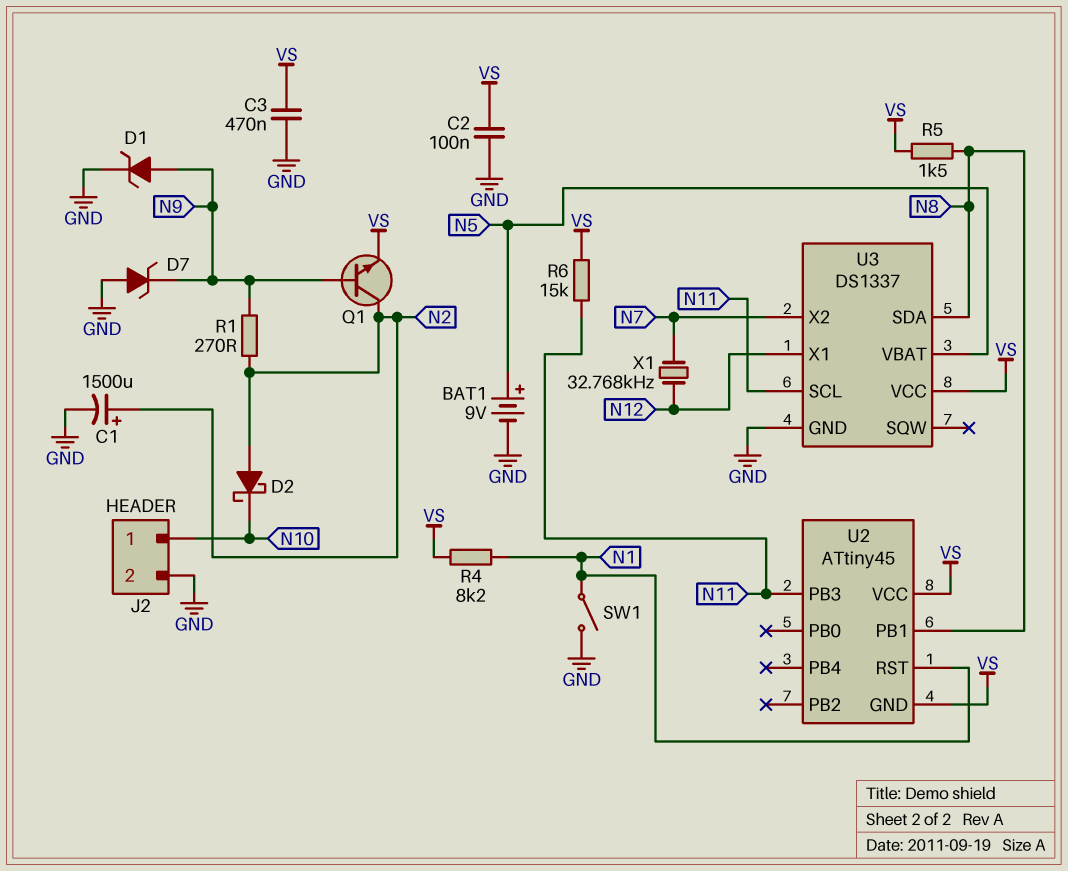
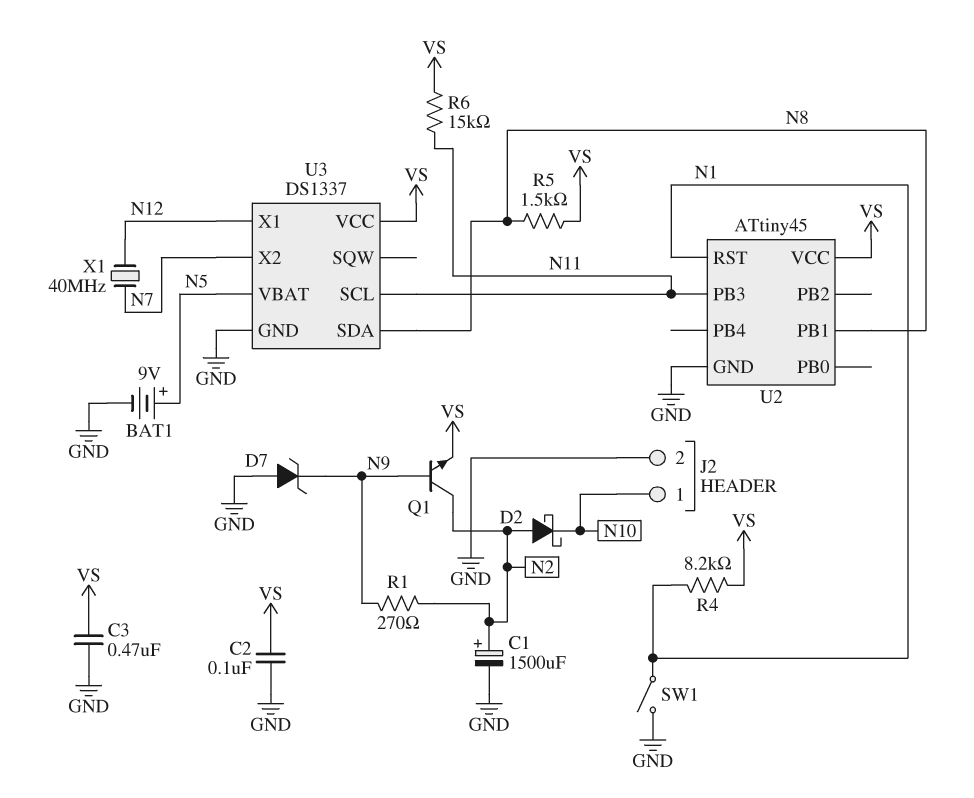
D1: zener (A N9, K GND) -> none
U2 pin GND: VS -> GND
X1: 32.768kHz (N7, N12) -> 40MHz (N7, N12)

